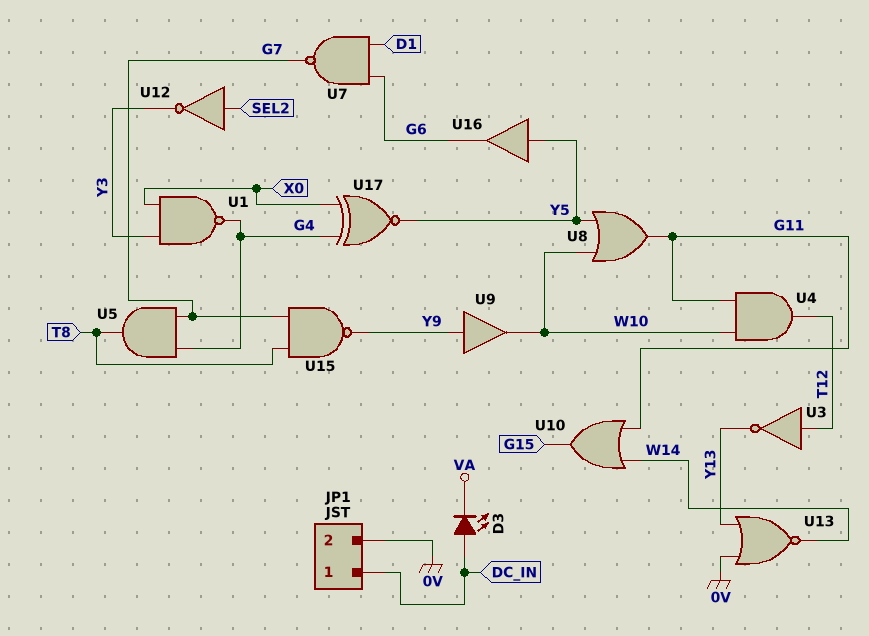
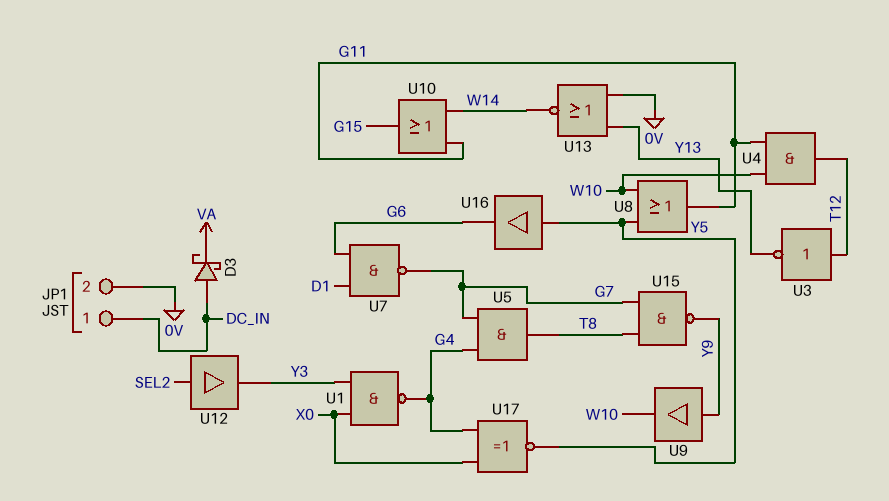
D3: LED (A DC_IN, K VA) -> schottky (A DC_IN, K VA)
U12: NOT (in SEL2, out Y3) -> buffer (in SEL2, out Y3)

